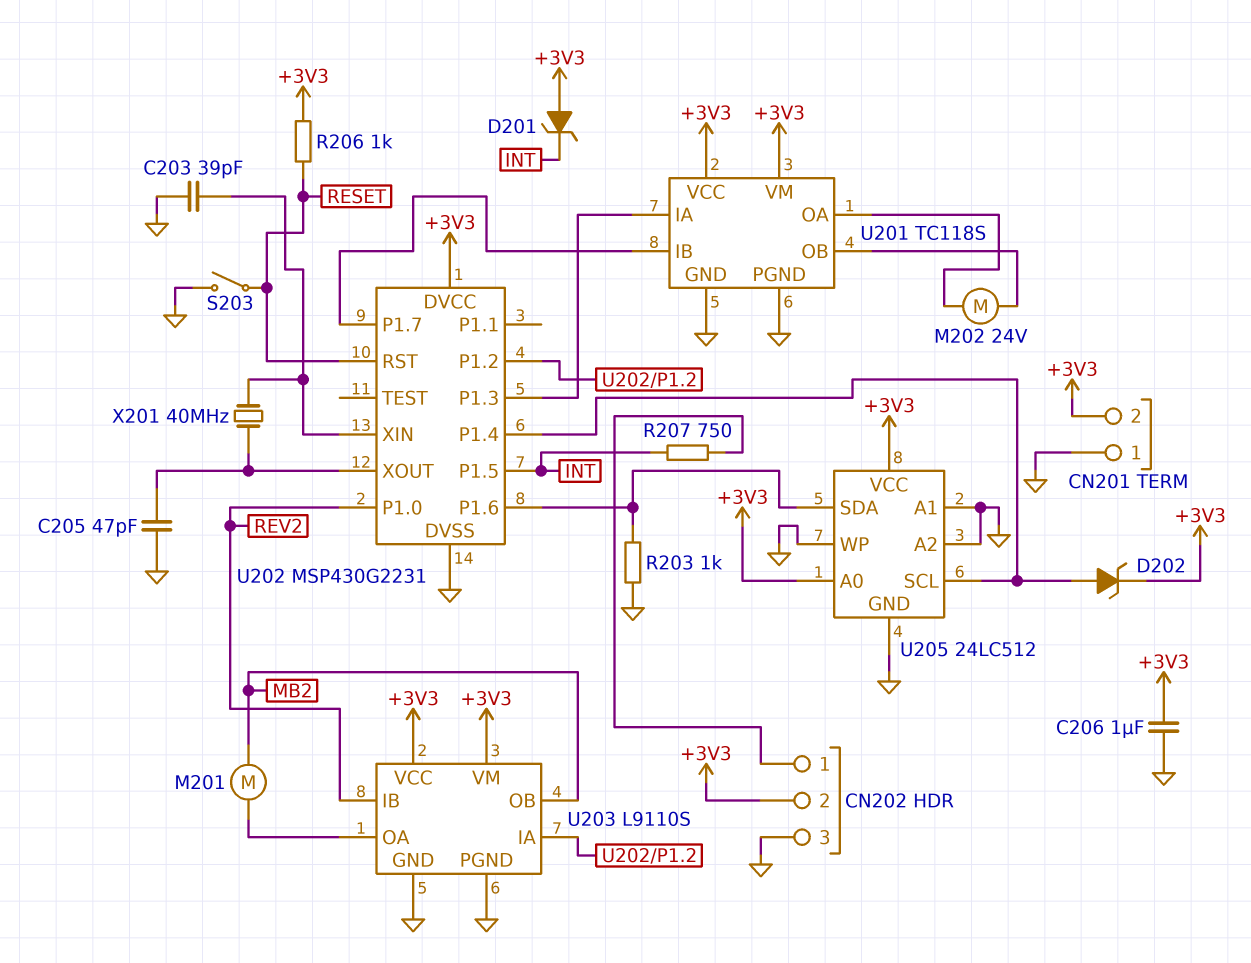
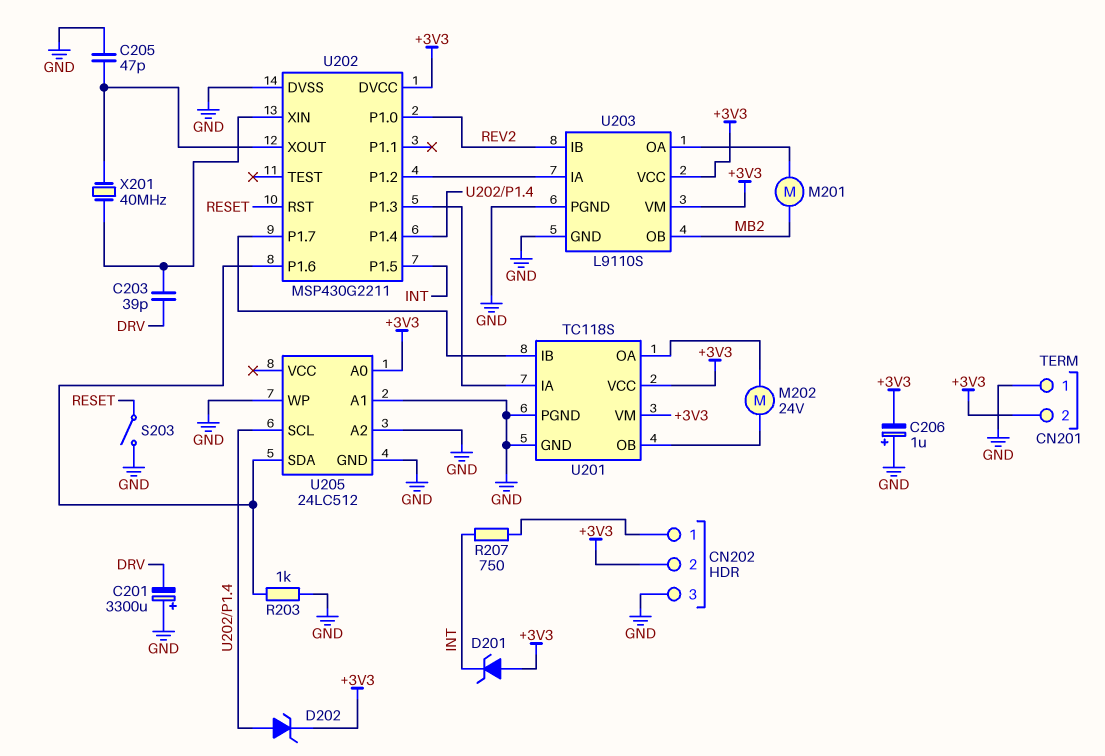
C201: none -> 3300uF (plus GND, minus DRV)
C203: 39pF (GND, U202/XIN) -> 39pF (DRV, U202/XIN)
C206: 1uF (+3V3, GND) -> 1uF (plus GND, minus +3V3)
R206: 1k (+3V3, RESET) -> none
U202: MSP430G2231 -> MSP430G2211
U205 pin VCC: +3V3 -> none

